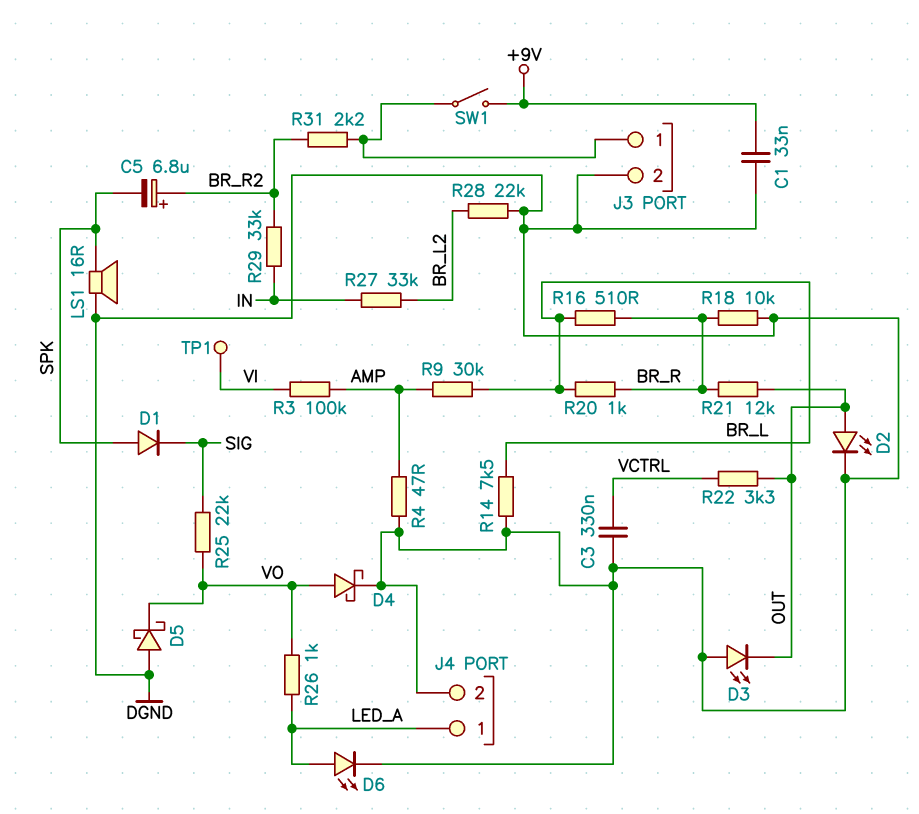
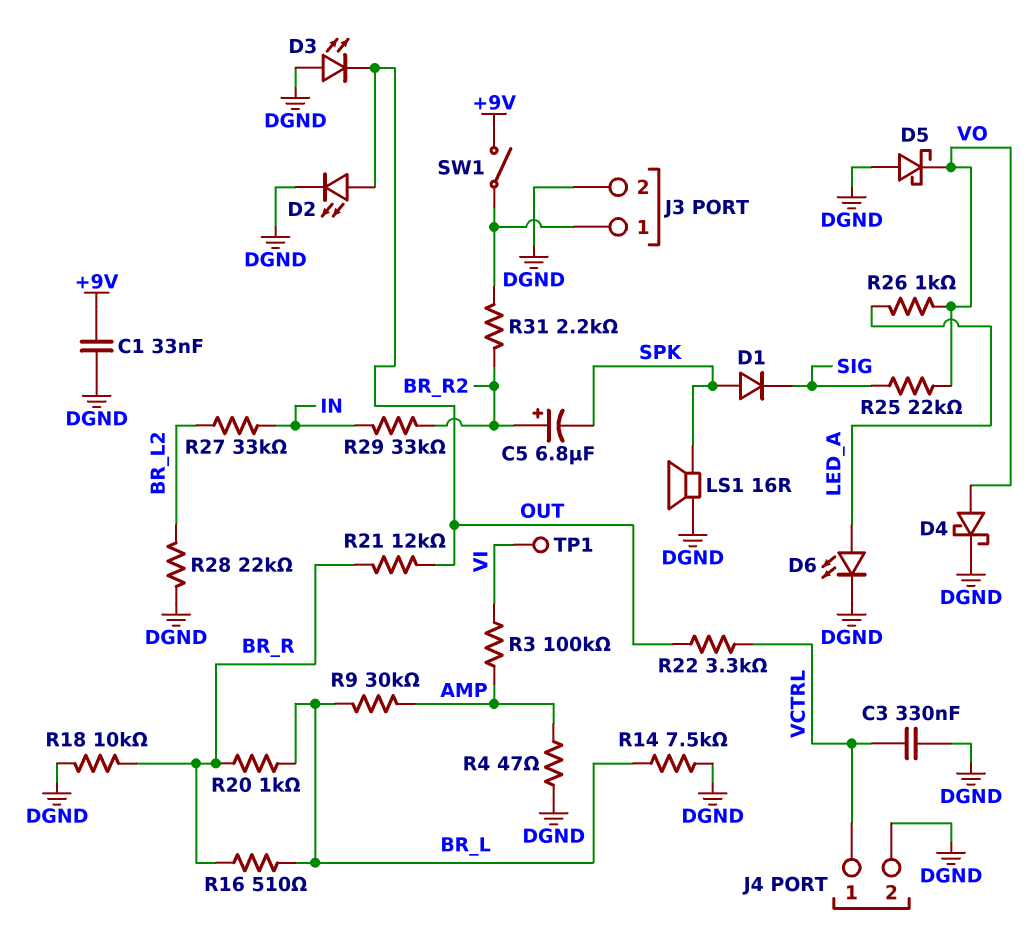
J4 pin 1: LED_A -> VCTRL

